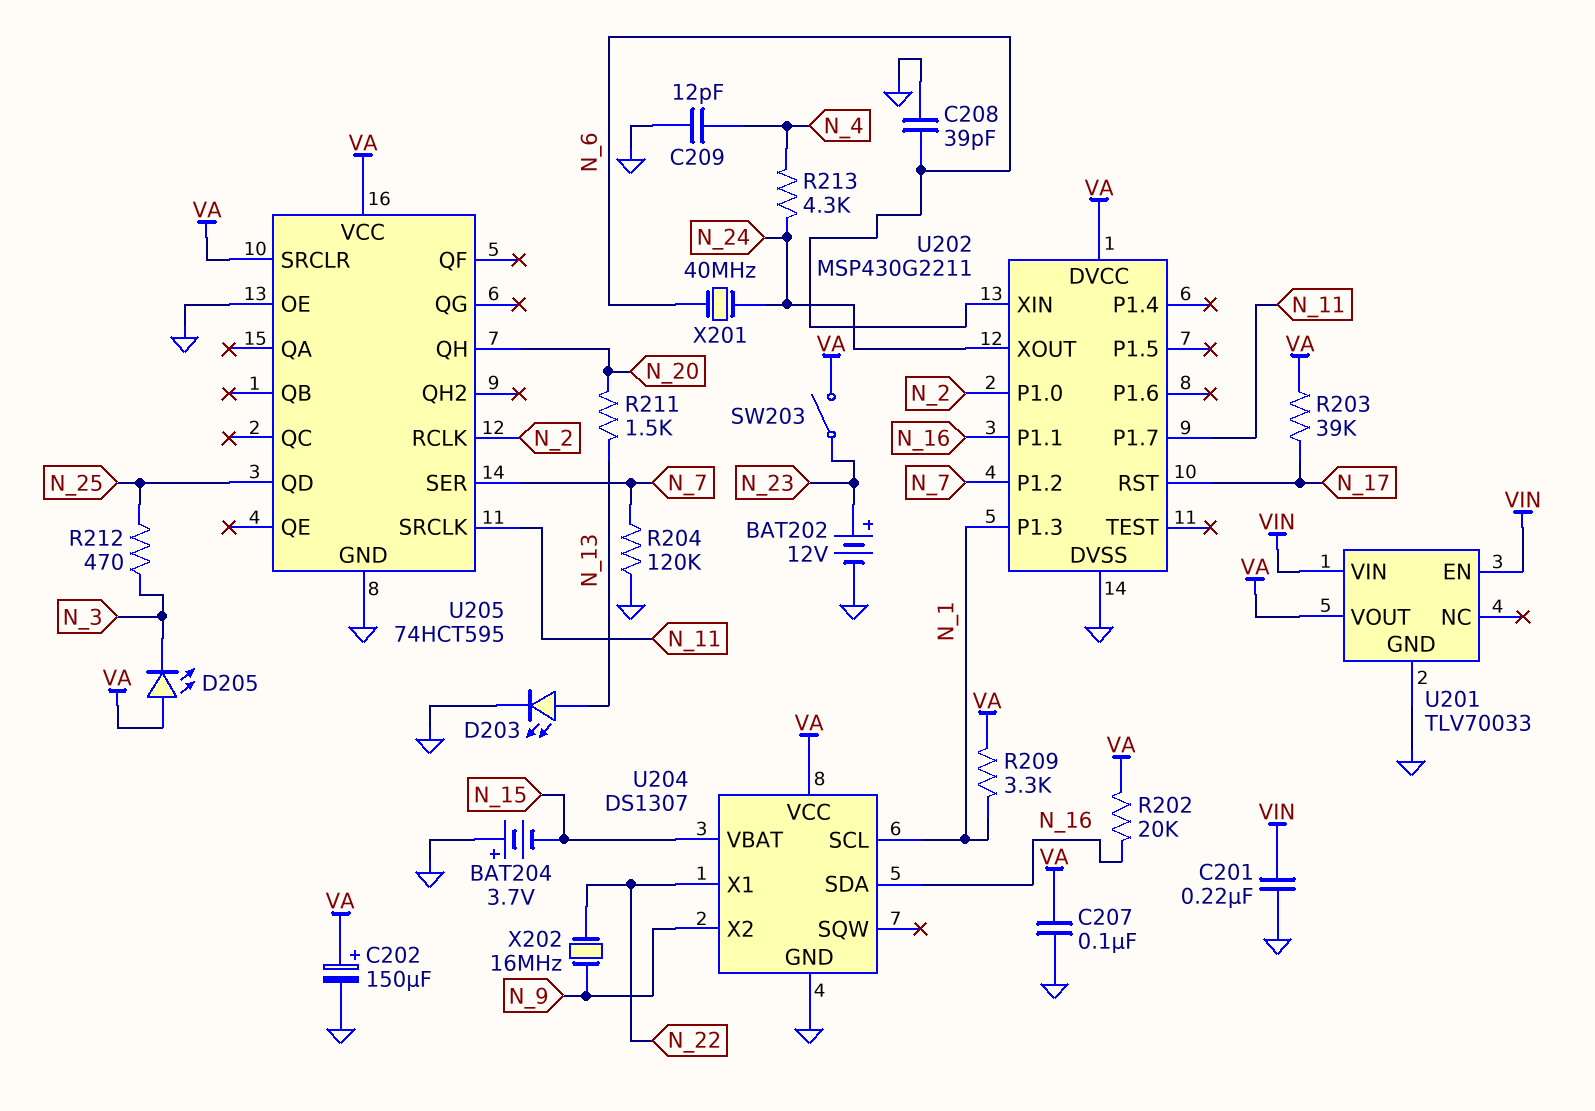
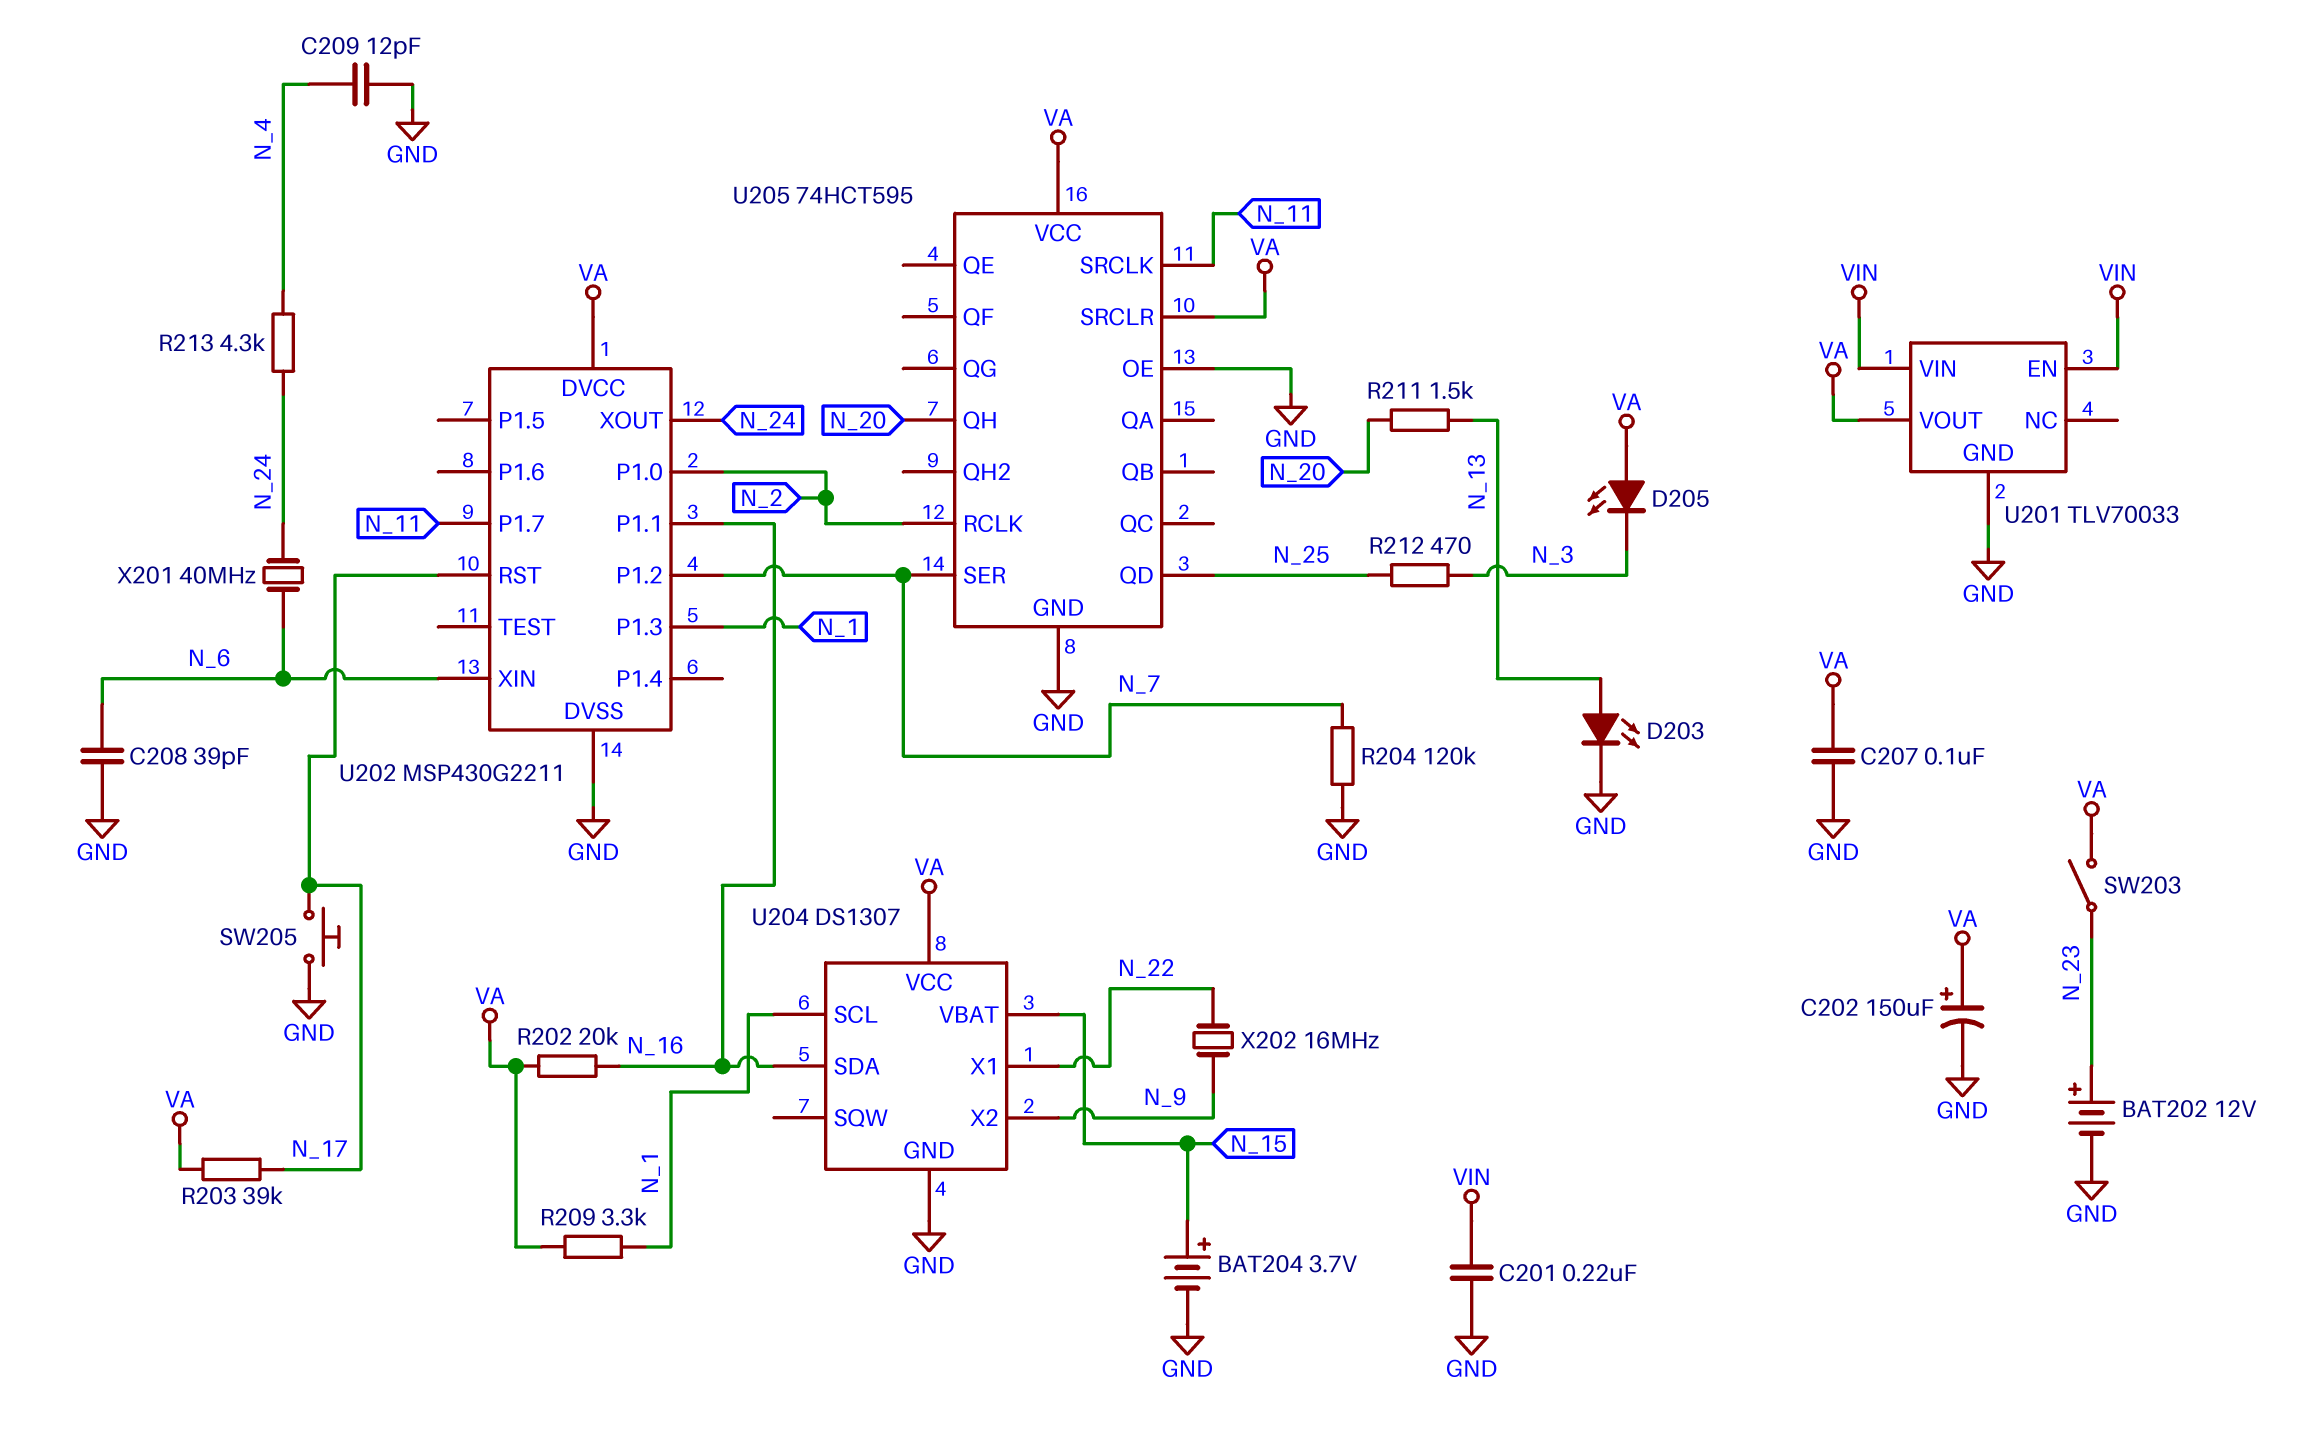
BAT204: 3.7V (plus GND, minus N_15) -> 3.7V (plus N_15, minus GND)
SW205: none -> button (GND, N_17)

